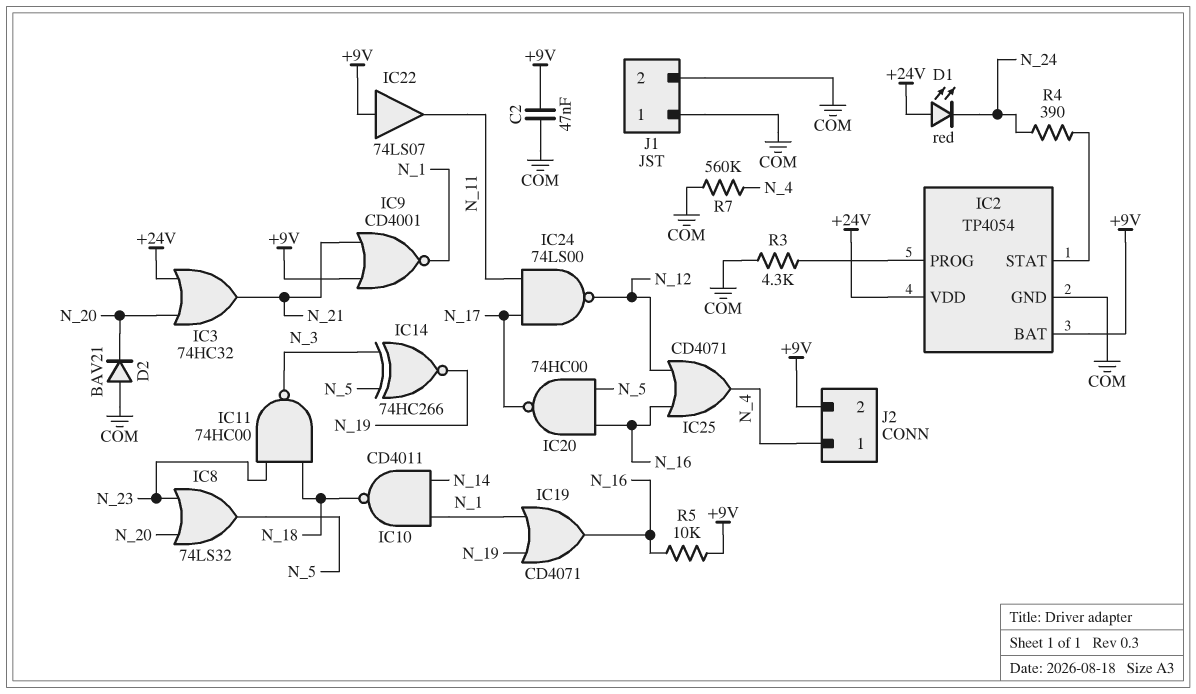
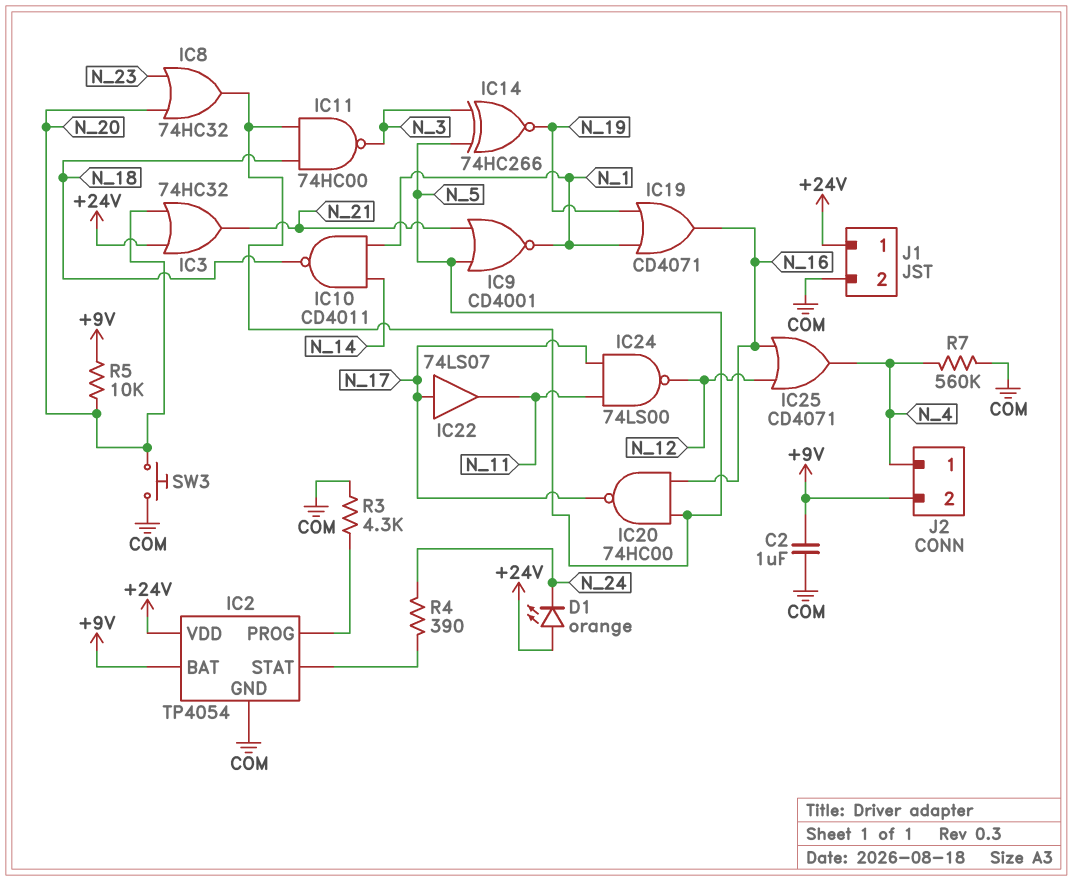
C2: 47nF (+9V, COM) -> 1uF (+9V, COM)
D1: LED red (A +24V, K N_24) -> LED orange (A +24V, K N_24)
D2: diode BAV21 (A COM, K N_20) -> none
IC8: OR 74LS32 (in N_20, in N_23, out N_5) -> OR 74HC32 (in N_20, in N_23, out N_5)
IC9: NOR CD4001 (in +9V, in N_21, out N_1) -> NOR CD4001 (in N_5, in N_21, out N_1)
IC11: NAND 74HC00 (in N_18, in N_23, out N_3) -> NAND 74HC00 (in N_5, in N_18, out N_3)
IC22: buffer 74LS07 (in +9V, out N_11) -> buffer 74LS07 (in N_17, out N_11)
J1 pin 1: COM -> +24V
R5: 10k (+9V, N_16) -> 10k (+9V, N_20)
SW3: none -> button (COM, N_20)

